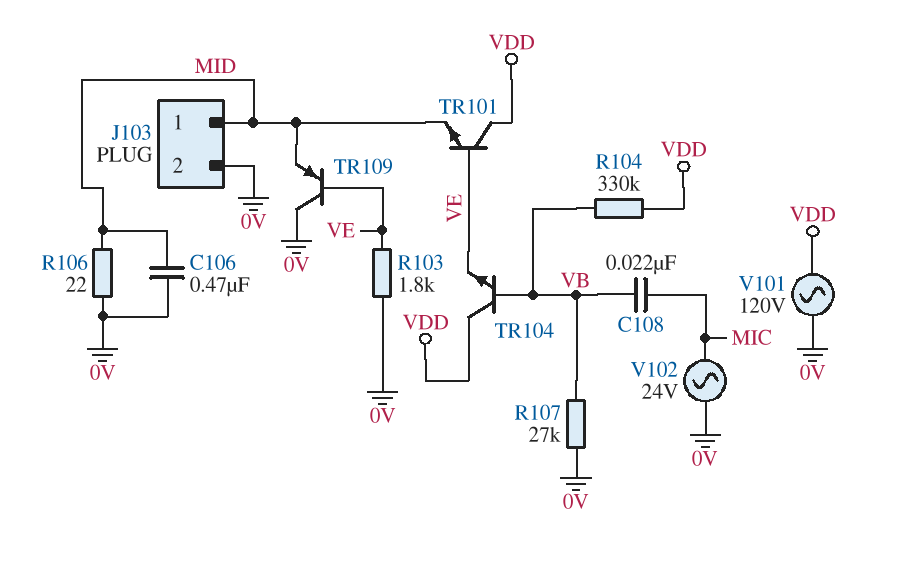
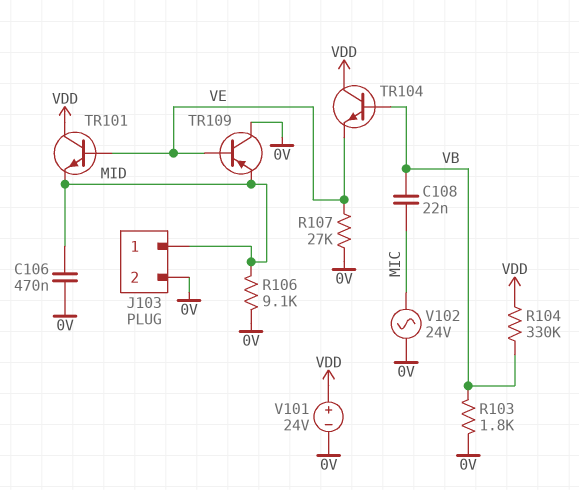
R103: 1.8k (0V, VE) -> 1.8k (0V, VB)
R106: 22 (0V, MID) -> 9.1k (0V, MID)
R107: 27k (0V, VB) -> 27k (0V, VE)
V101: AC 120V (0V, VDD) -> 24V (plus VDD, minus 0V)

